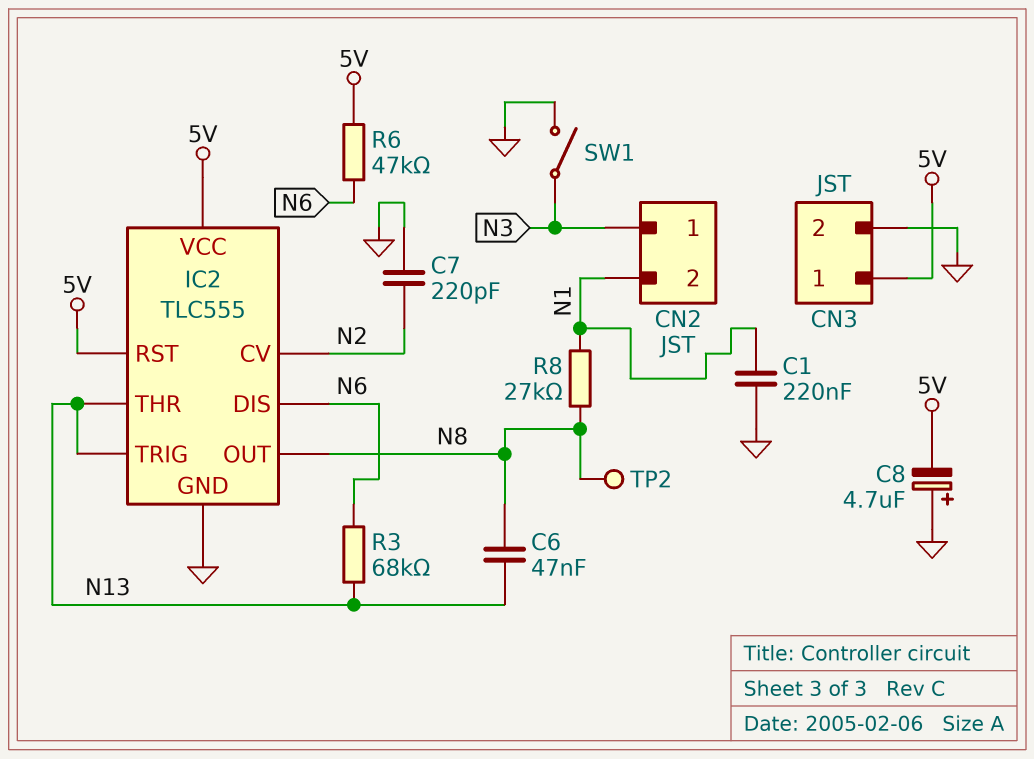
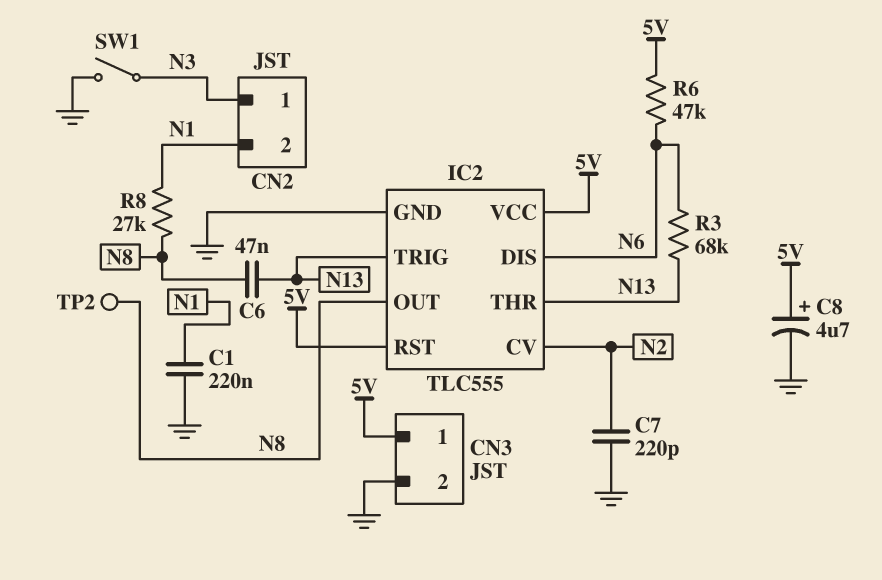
C8: 4.7uF (plus GND, minus 5V) -> 4.7uF (plus 5V, minus GND)

